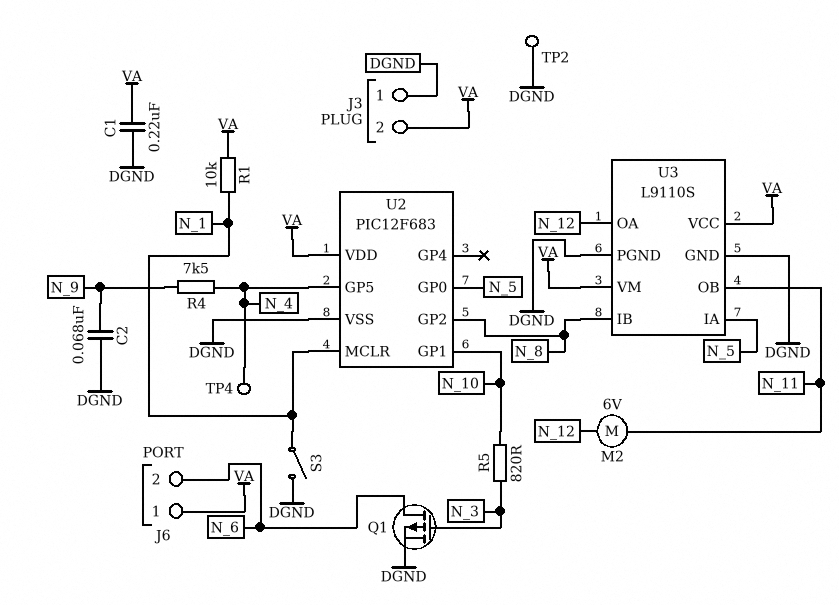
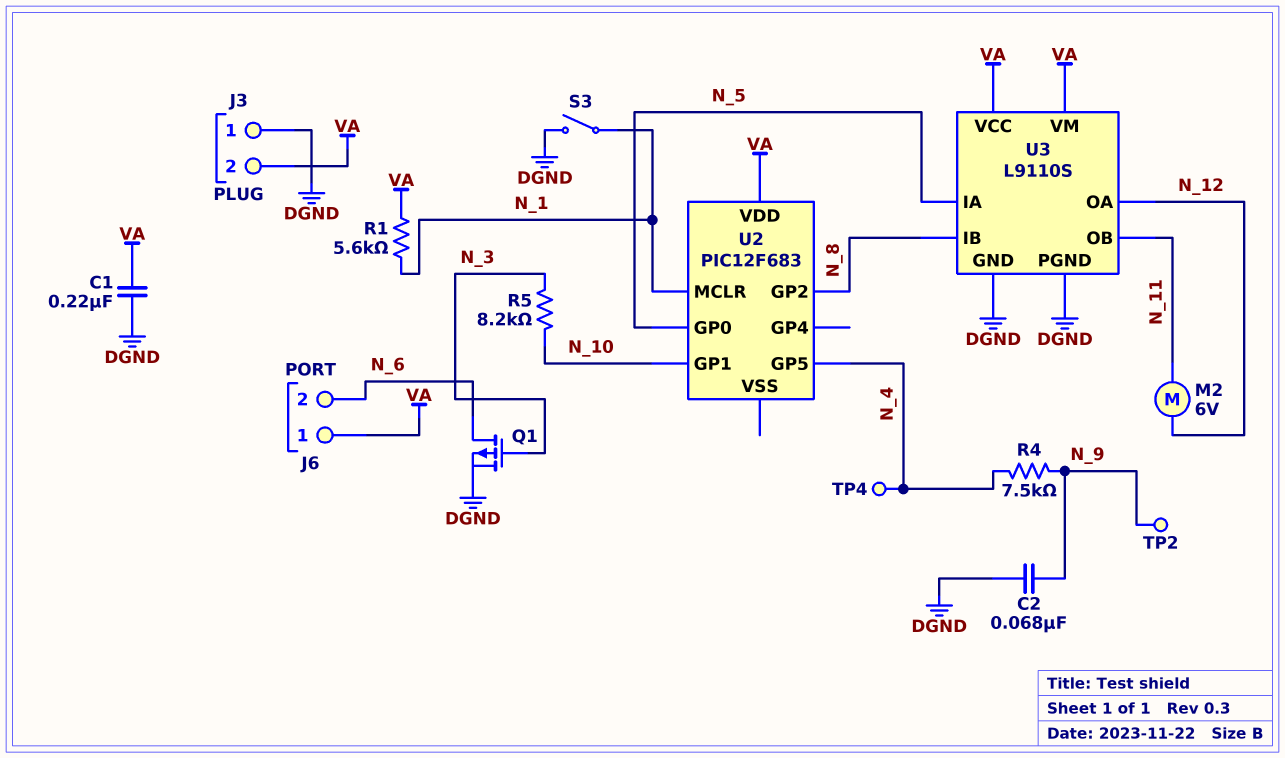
R1: 10k (N_1, VA) -> 5.6k (N_1, VA)
R5: 820 (N_3, N_10) -> 8.2k (N_3, N_10)
TP2: test point (DGND) -> test point (N_9)
U2 pin VSS: DGND -> none

